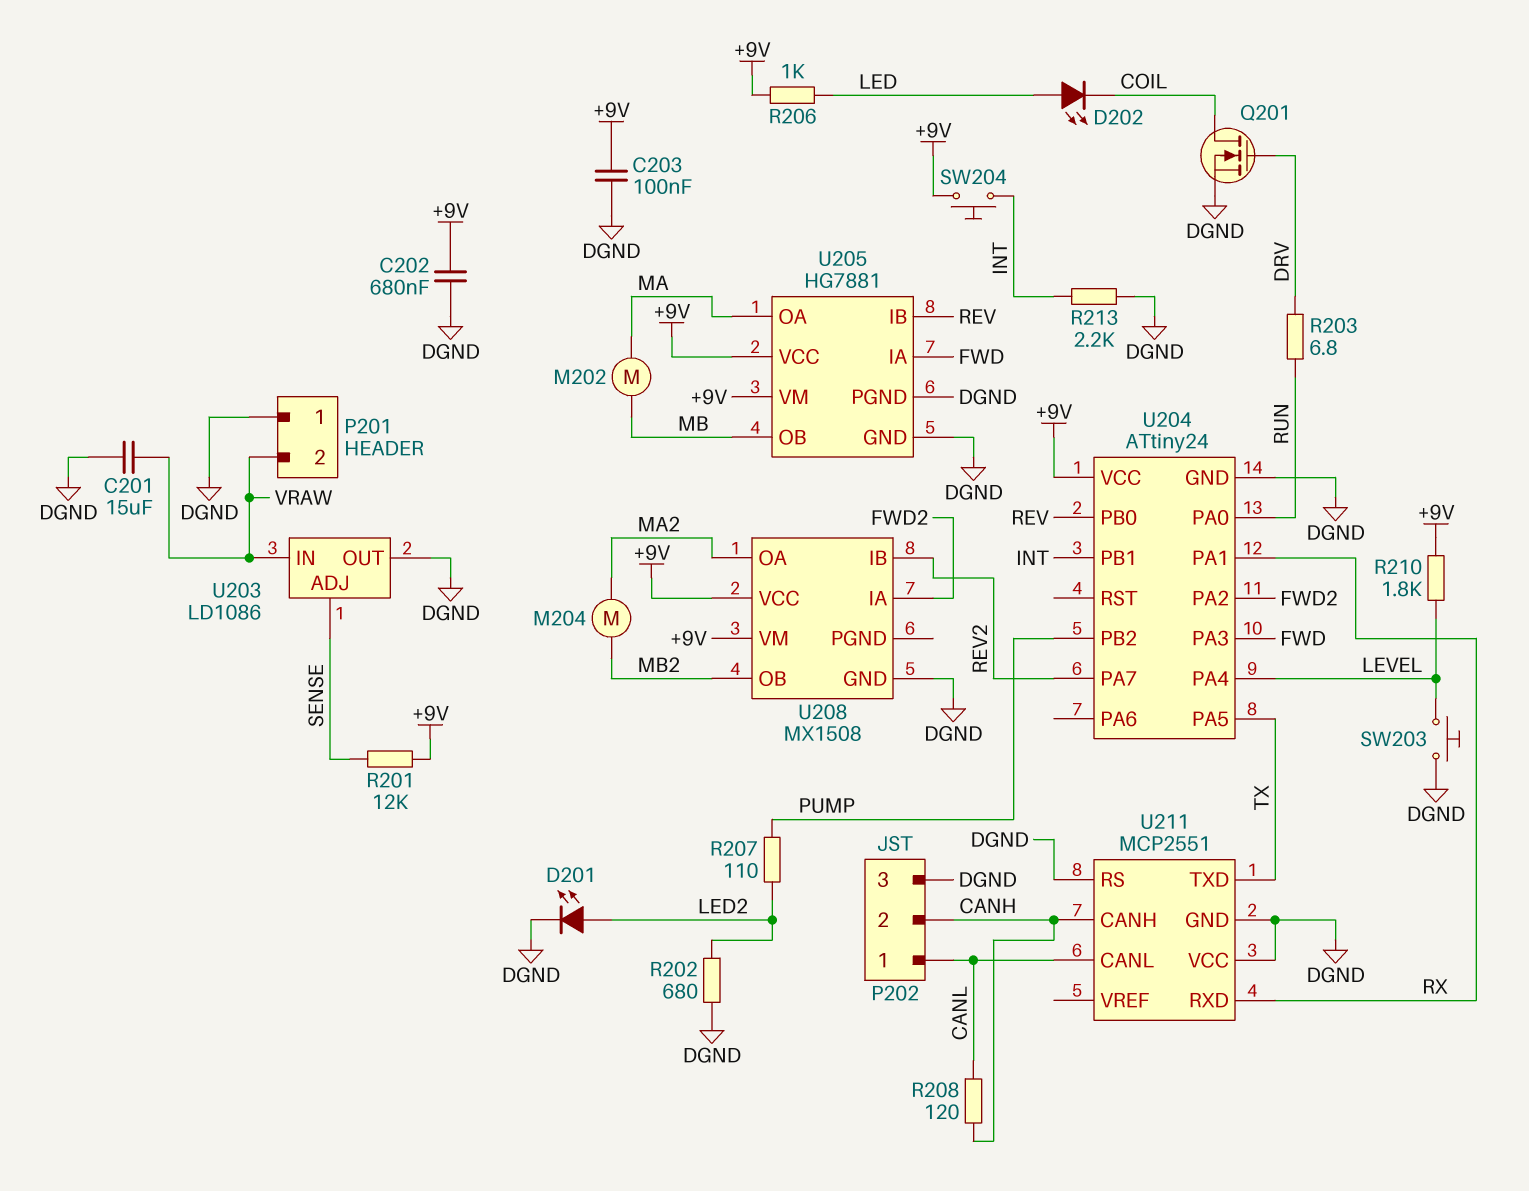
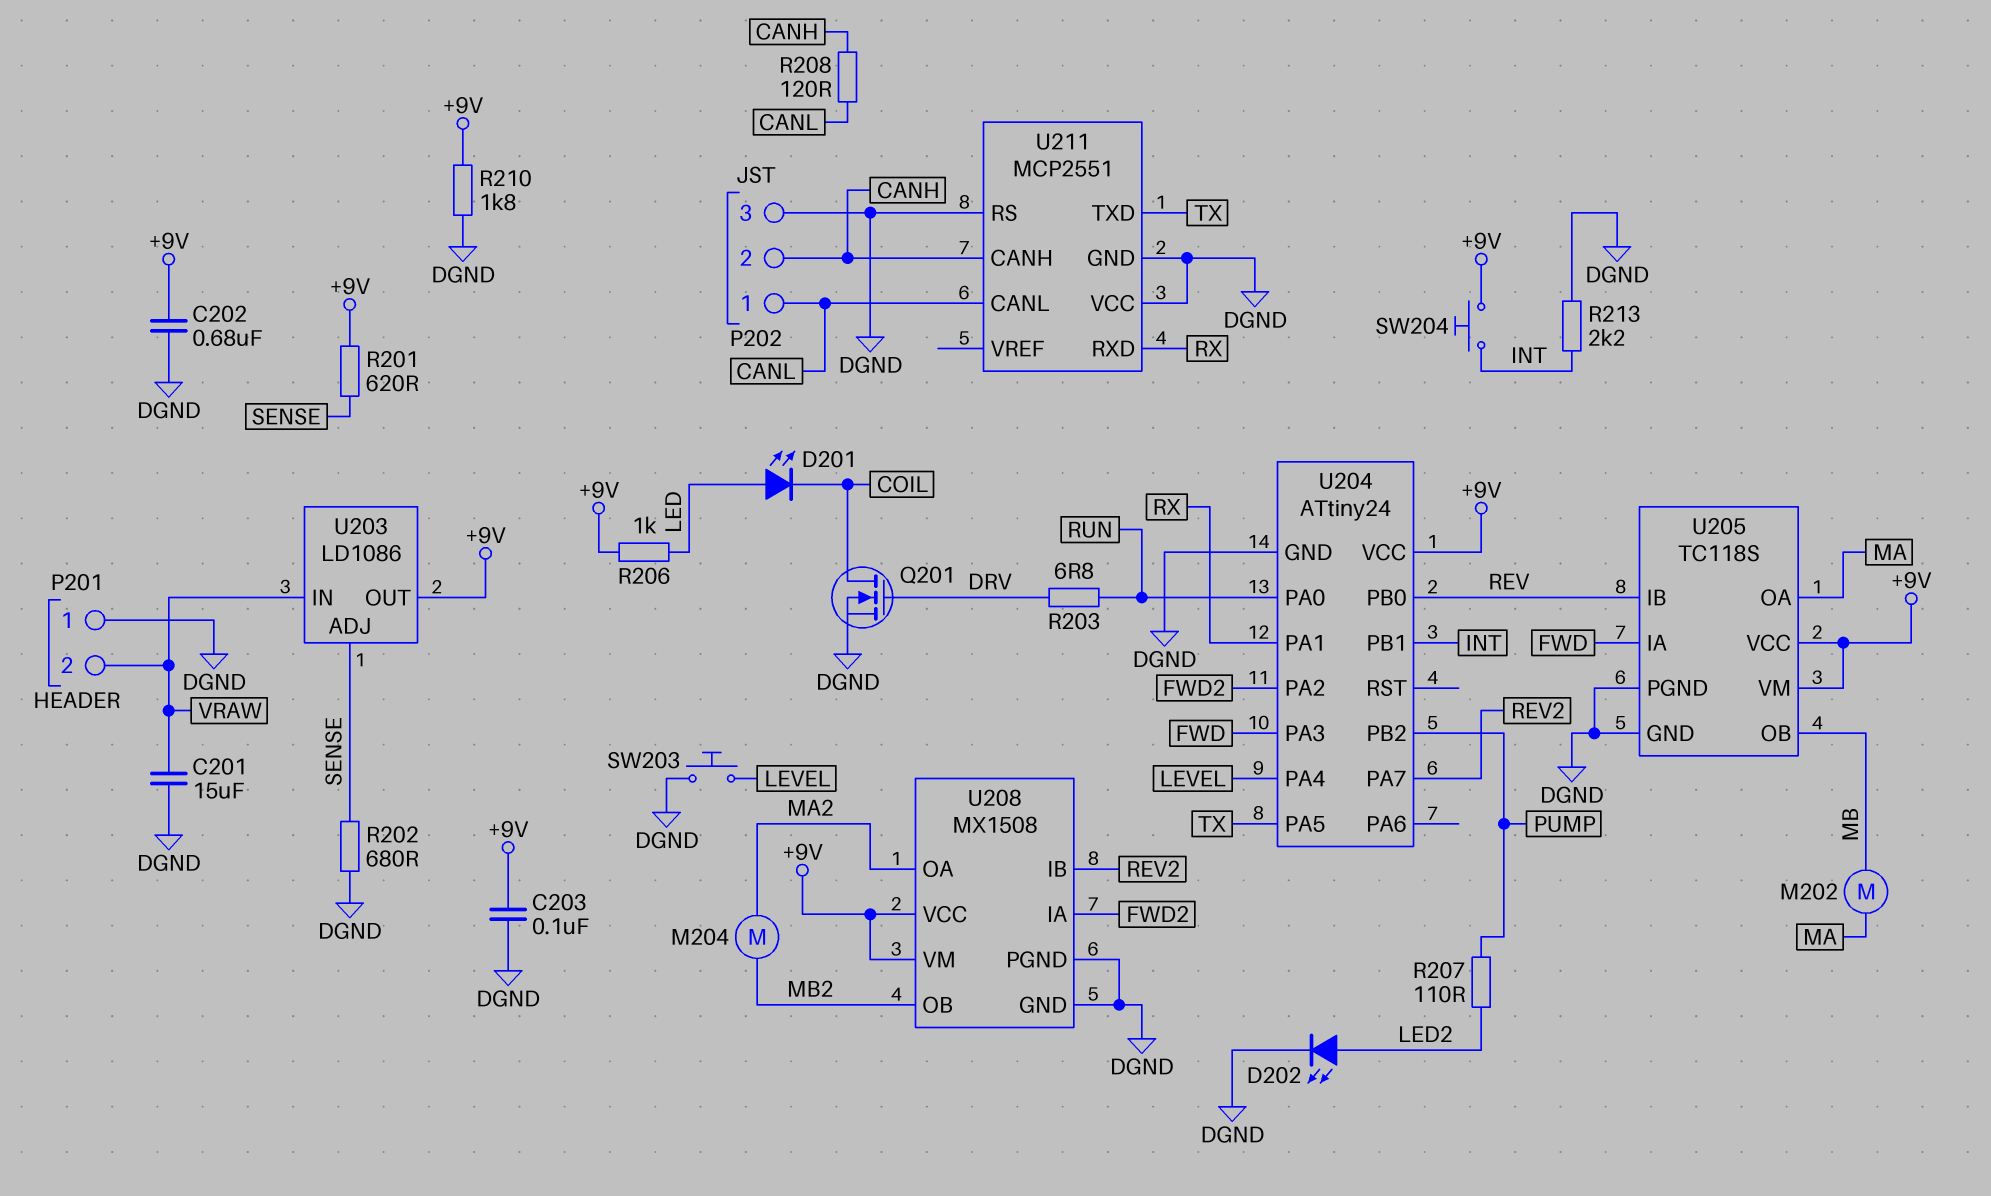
D201: LED (A LED2, K DGND) -> LED (A LED, K COIL)
D202: LED (A LED, K COIL) -> LED (A LED2, K DGND)
R201: 12k (+9V, SENSE) -> 620 (+9V, SENSE)
R202: 680 (DGND, LED2) -> 680 (DGND, SENSE)
R210: 1.8k (+9V, LEVEL) -> 1.8k (+9V, DGND)
U203 pin OUT: DGND -> +9V
U205: HG7881 -> TC118S
U208 pin PGND: none -> DGND

